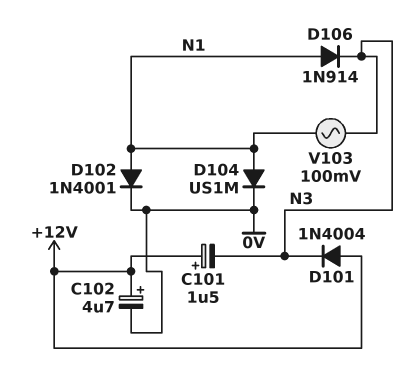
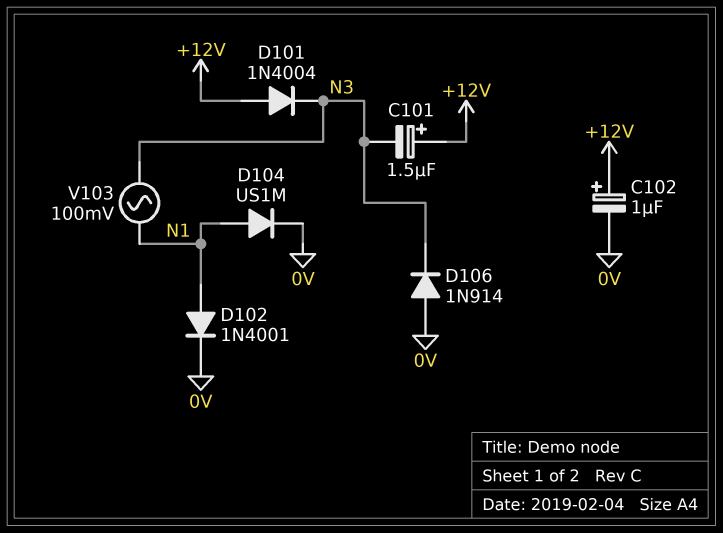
C102: 4.7uF (plus +12V, minus 0V) -> 1uF (plus +12V, minus 0V)
D106: diode 1N914 (A N1, K N3) -> diode 1N914 (A 0V, K N3)

